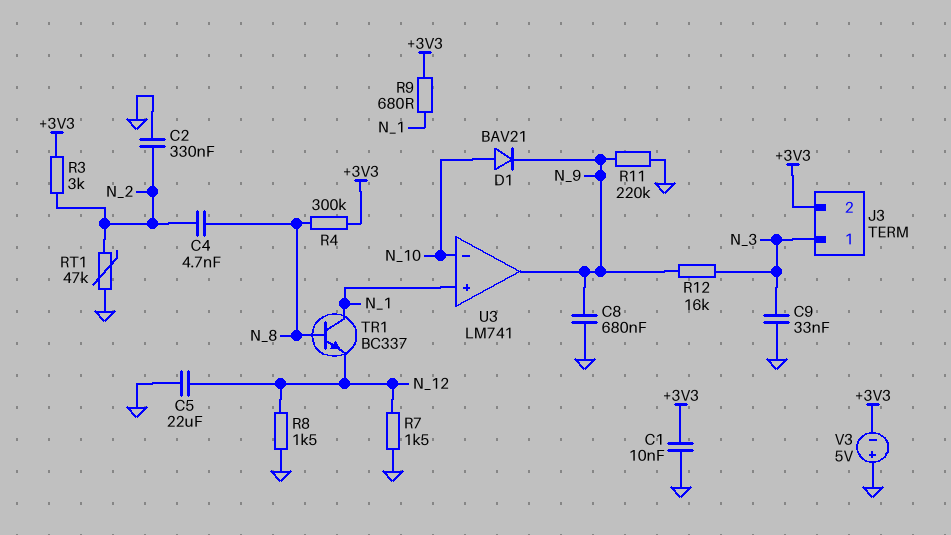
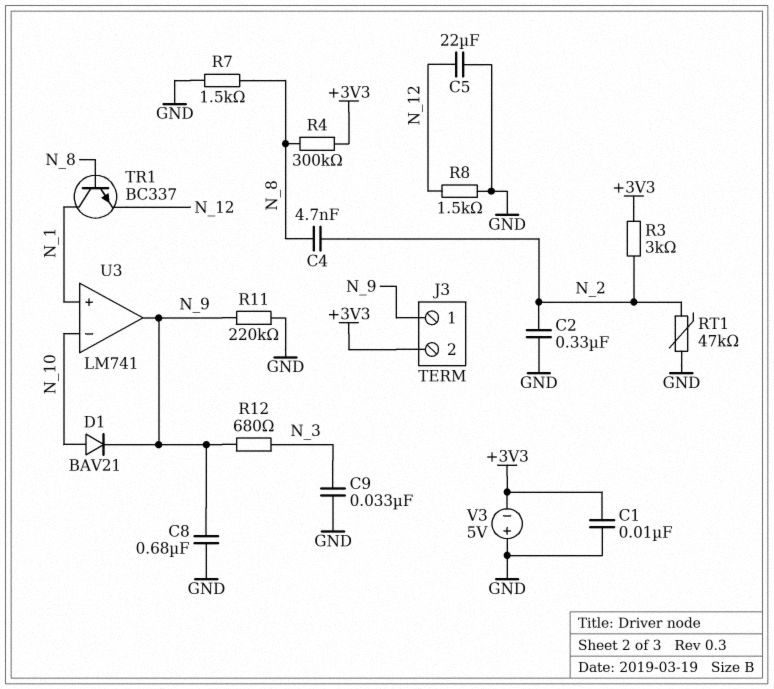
J3 pin 1: N_3 -> N_9
R7: 1.5k (GND, N_12) -> 1.5k (GND, N_8)
R9: 680 (+3V3, N_1) -> none
R12: 16k (N_3, N_9) -> 680 (N_3, N_9)

